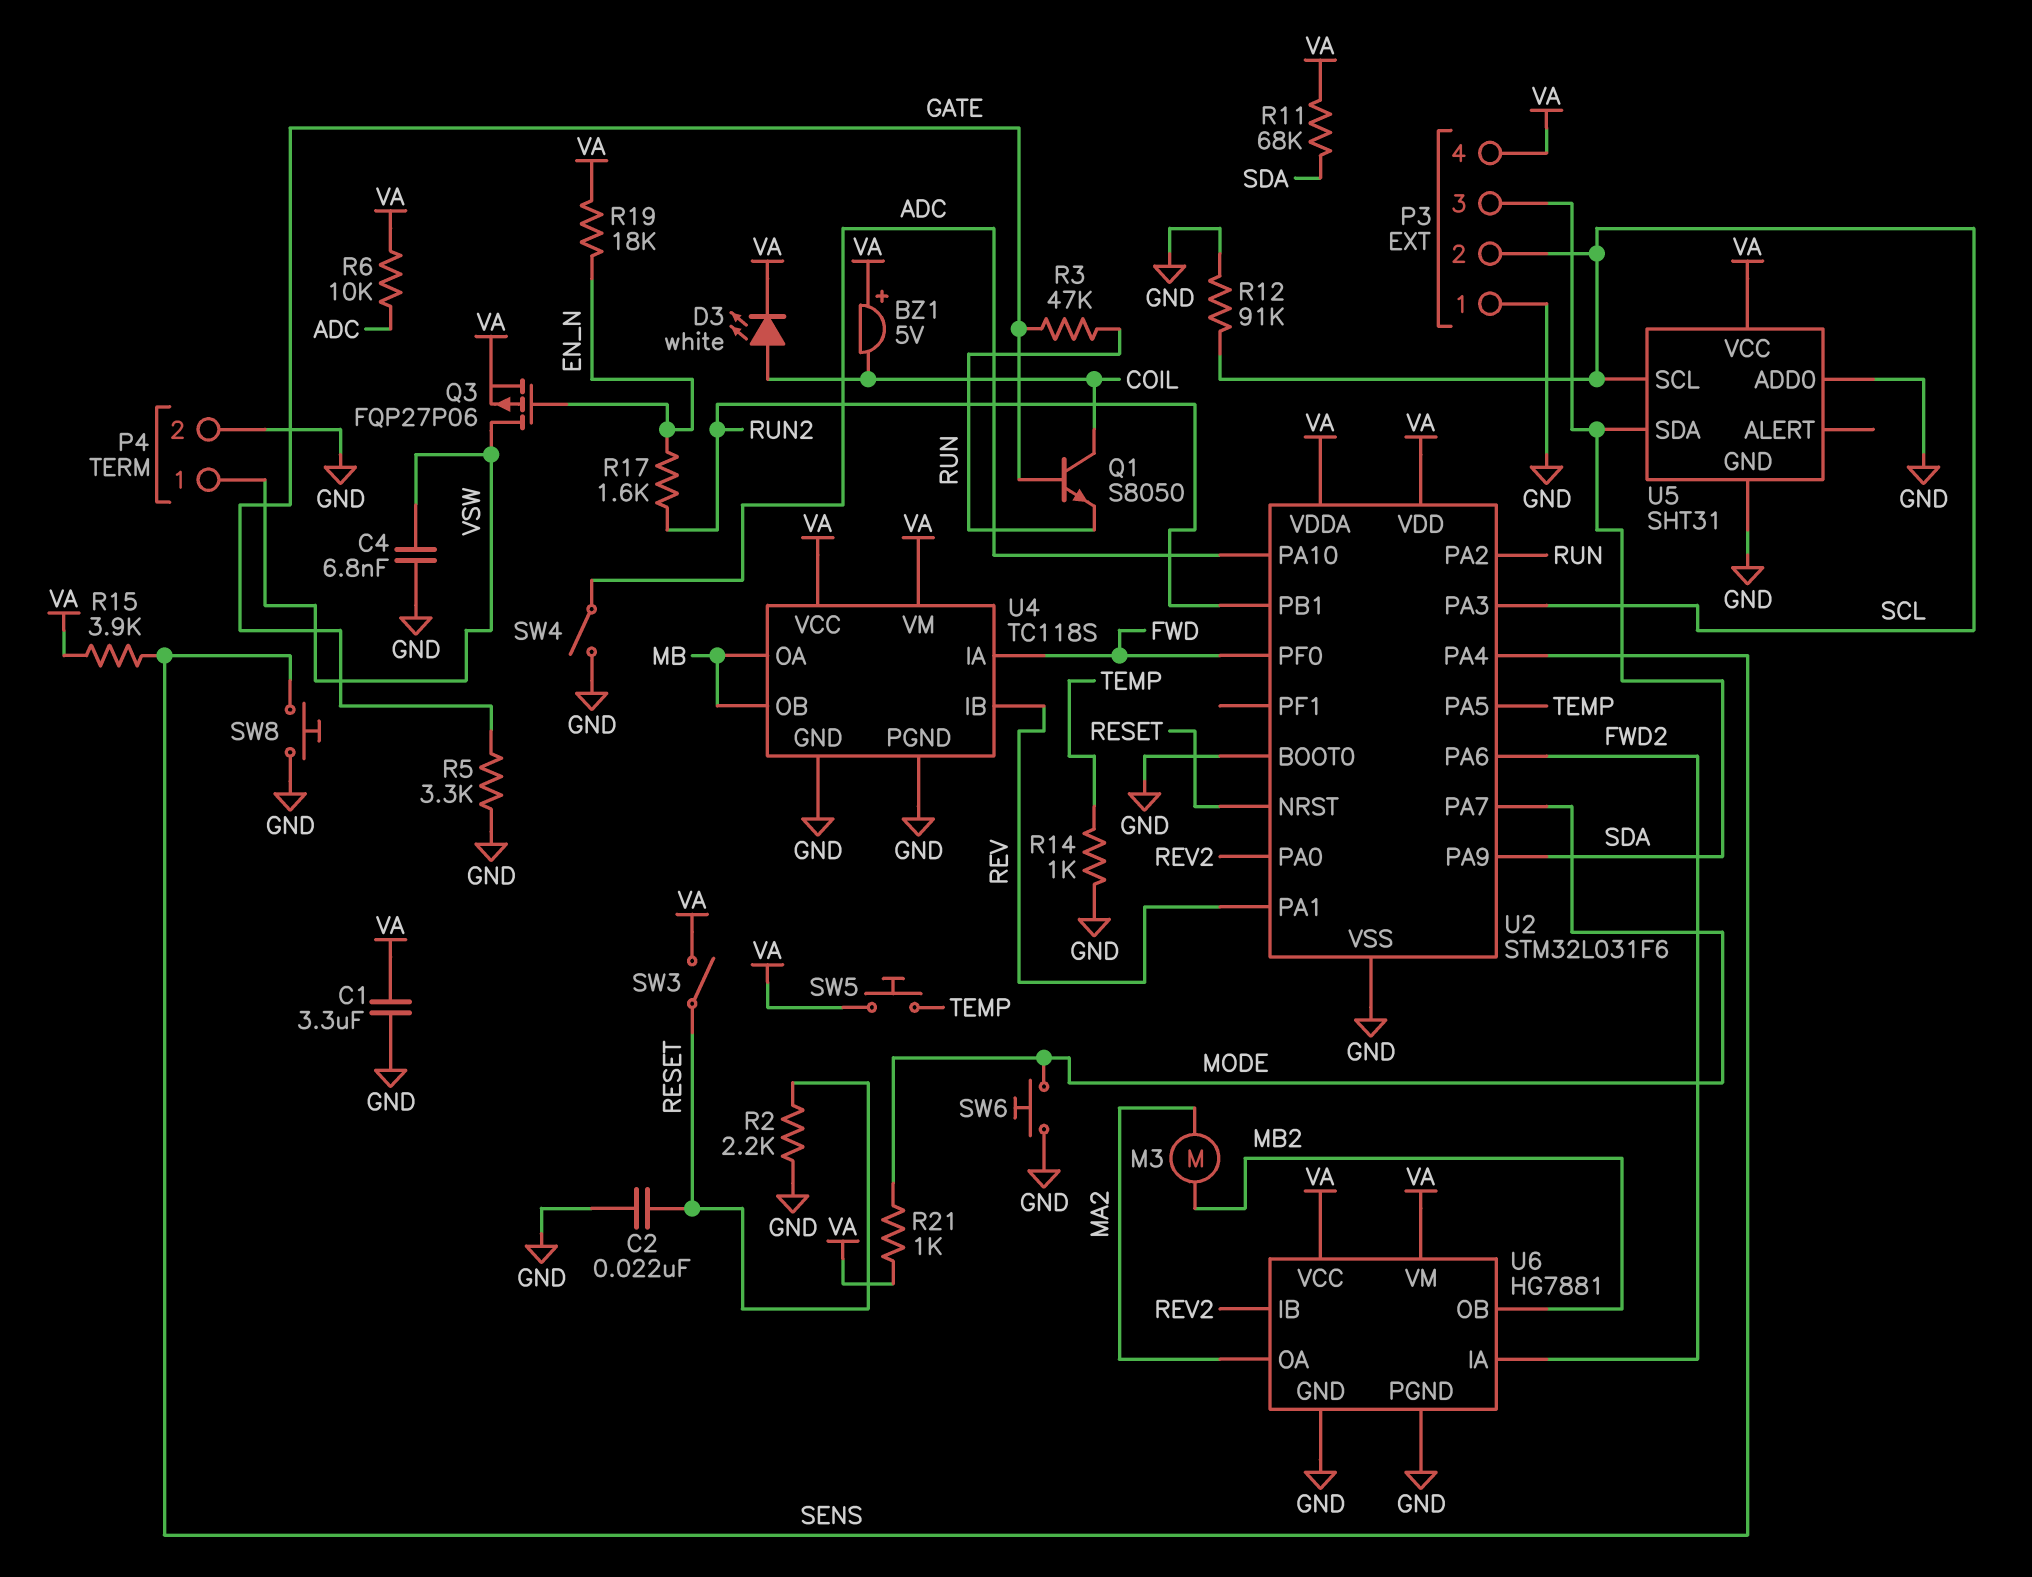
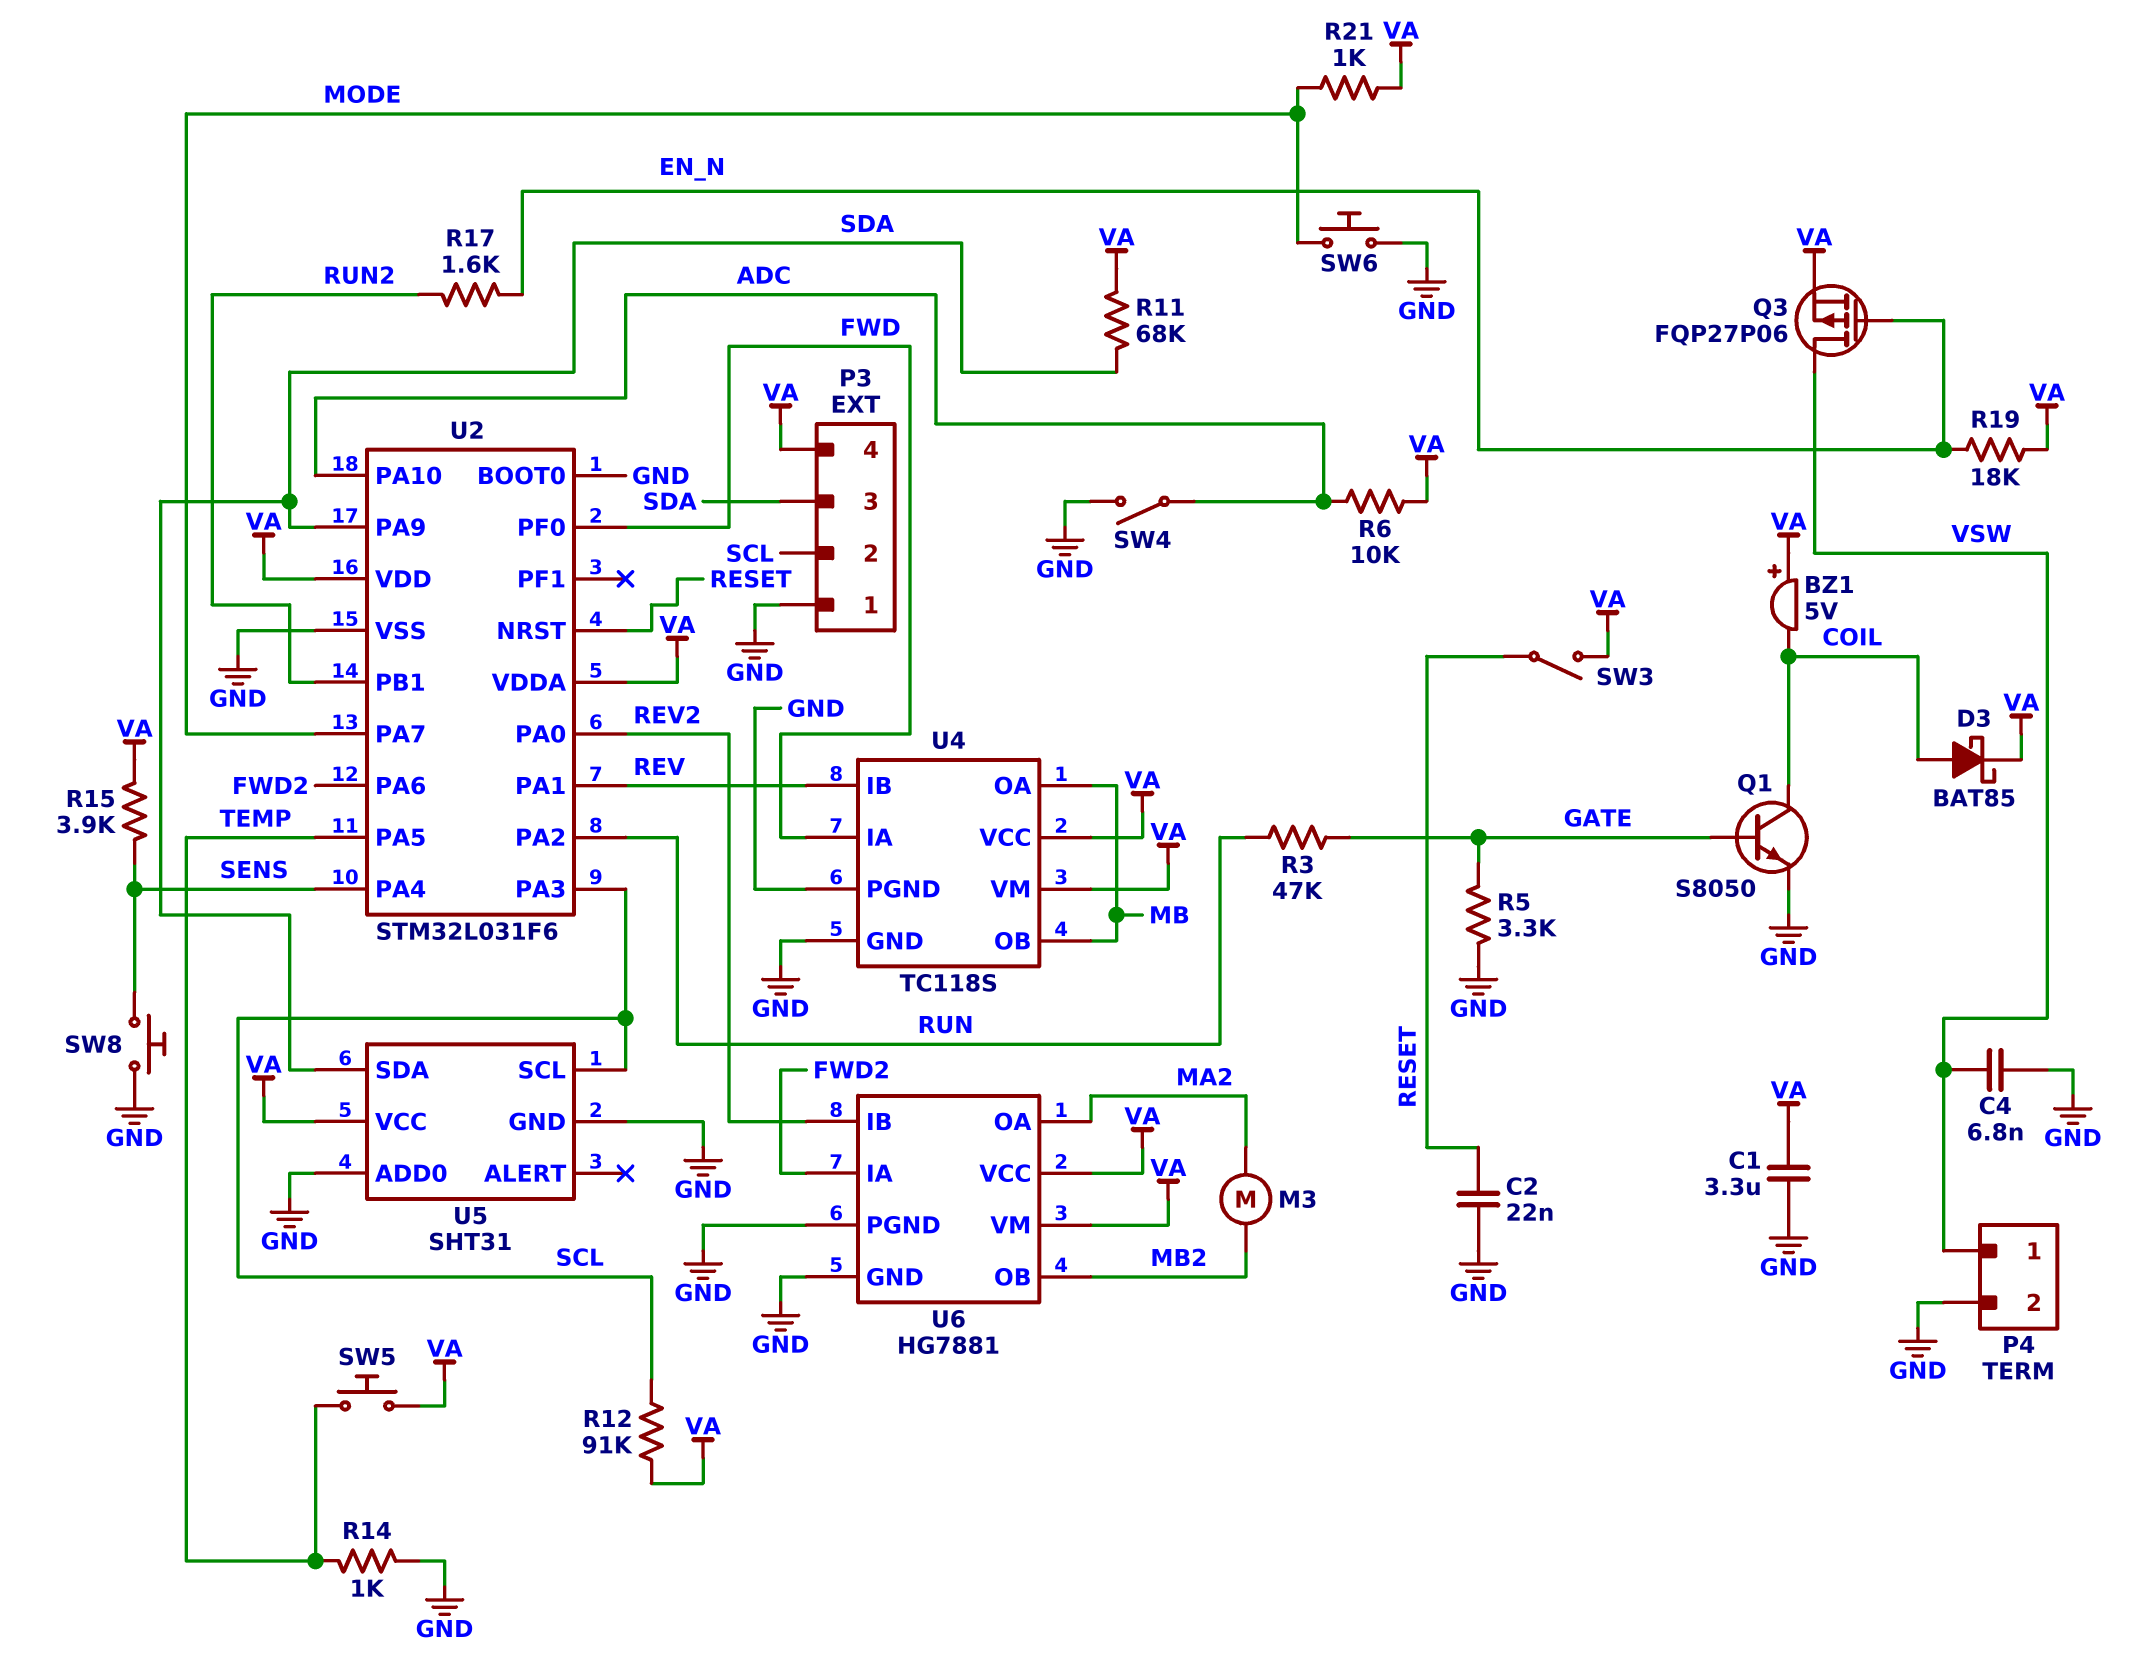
D3: LED white (A COIL, K VA) -> schottky BAT85 (A COIL, K VA)
Q1: NPN S8050 (B GATE, C COIL, E RUN) -> NPN S8050 (B GATE, C COIL, E GND)
R2: 2.2k (GND, RESET) -> none
R12: 91k (GND, SCL) -> 91k (SCL, VA)

